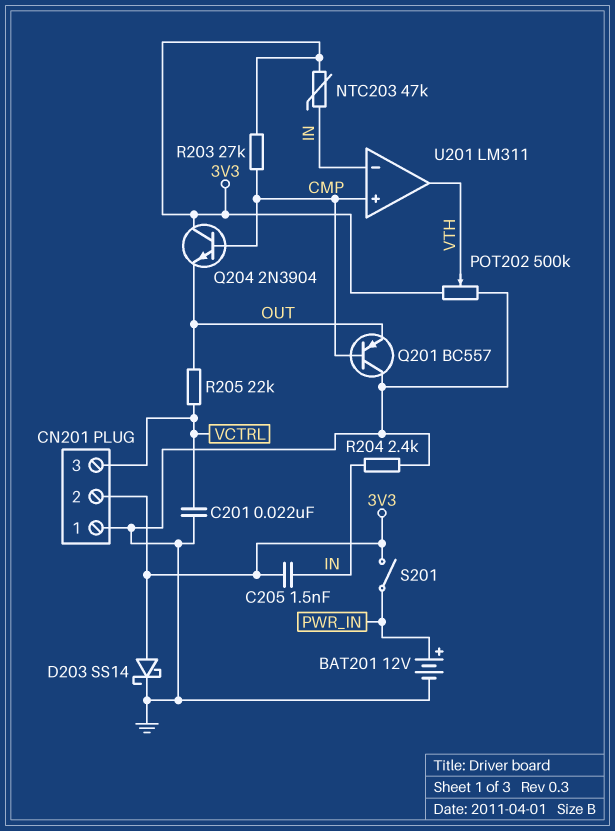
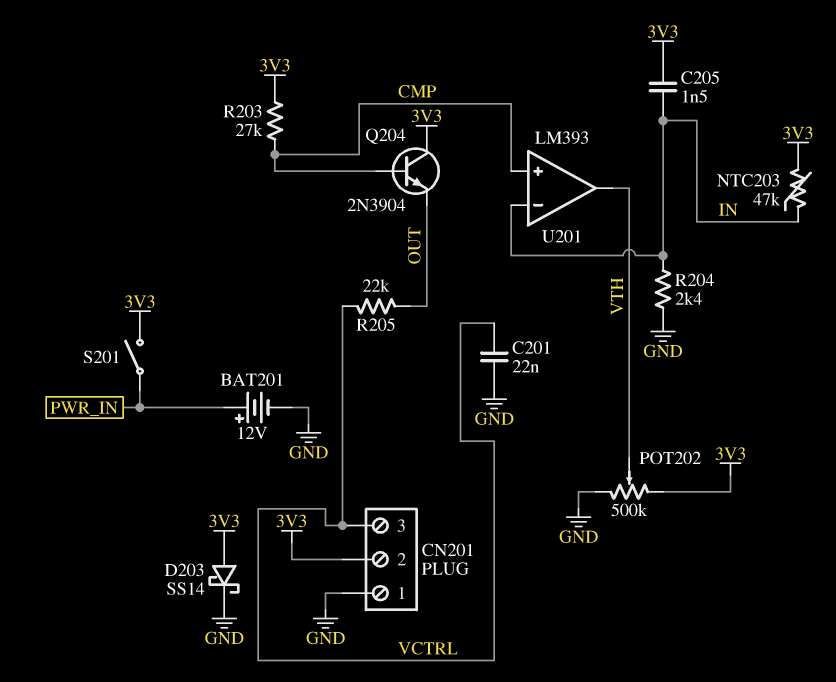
Q201: PNP BC557 (B CMP, C GND, E OUT) -> none
U201: LM311 -> LM393

